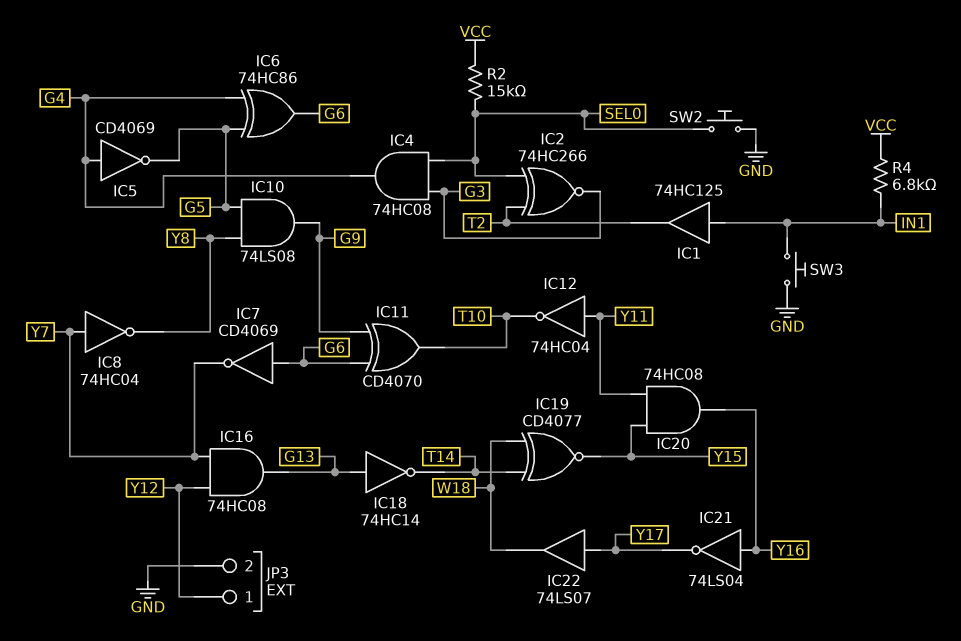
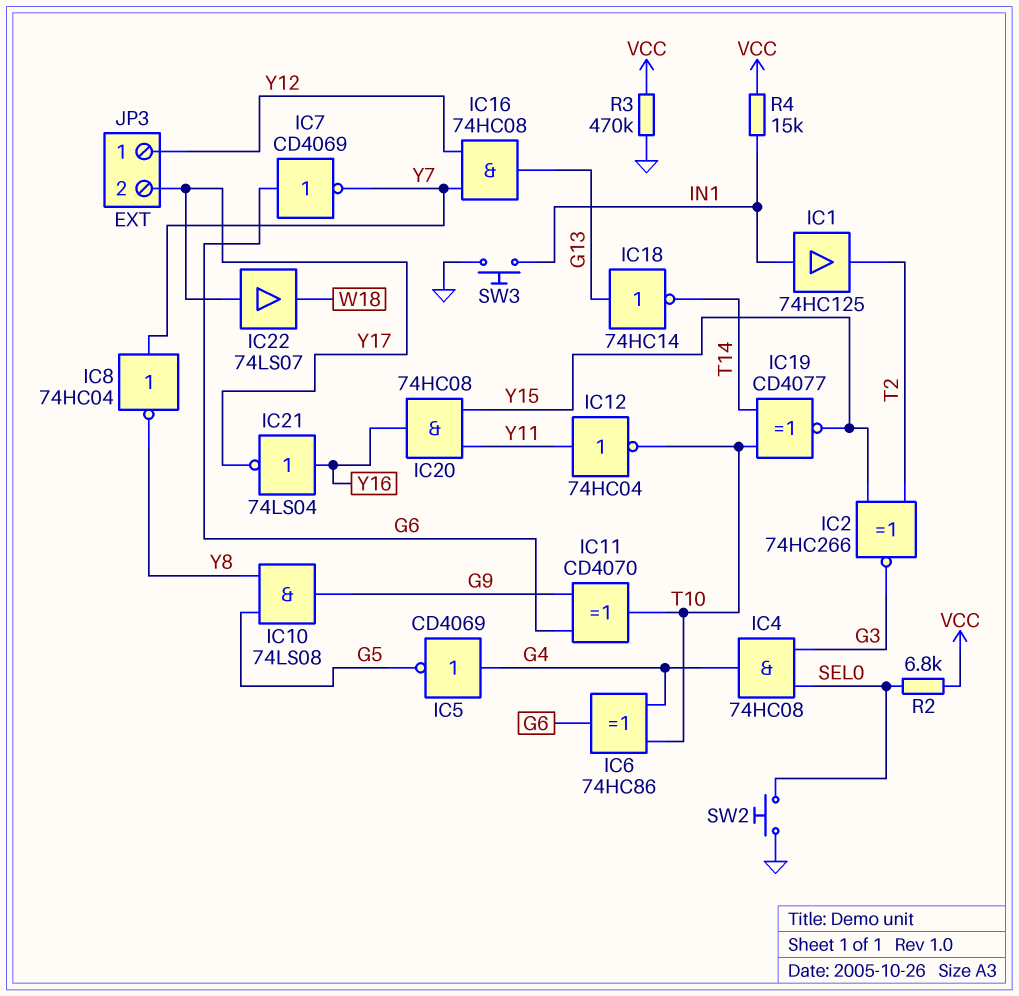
IC2: XNOR 74HC266 (in SEL0, in T2, out G3) -> XNOR 74HC266 (in T2, in Y15, out G3)
IC6: XOR 74HC86 (in G4, in G5, out G6) -> XOR 74HC86 (in G4, in T10, out G6)
IC19: XNOR CD4077 (in T14, in W18, out Y15) -> XNOR CD4077 (in T10, in T14, out Y15)
JP3 pin 2: GND -> Y17
R2: 15k (SEL0, VCC) -> 6.8k (SEL0, VCC)
R3: none -> 470k (GND, VCC)
R4: 6.8k (IN1, VCC) -> 15k (IN1, VCC)

